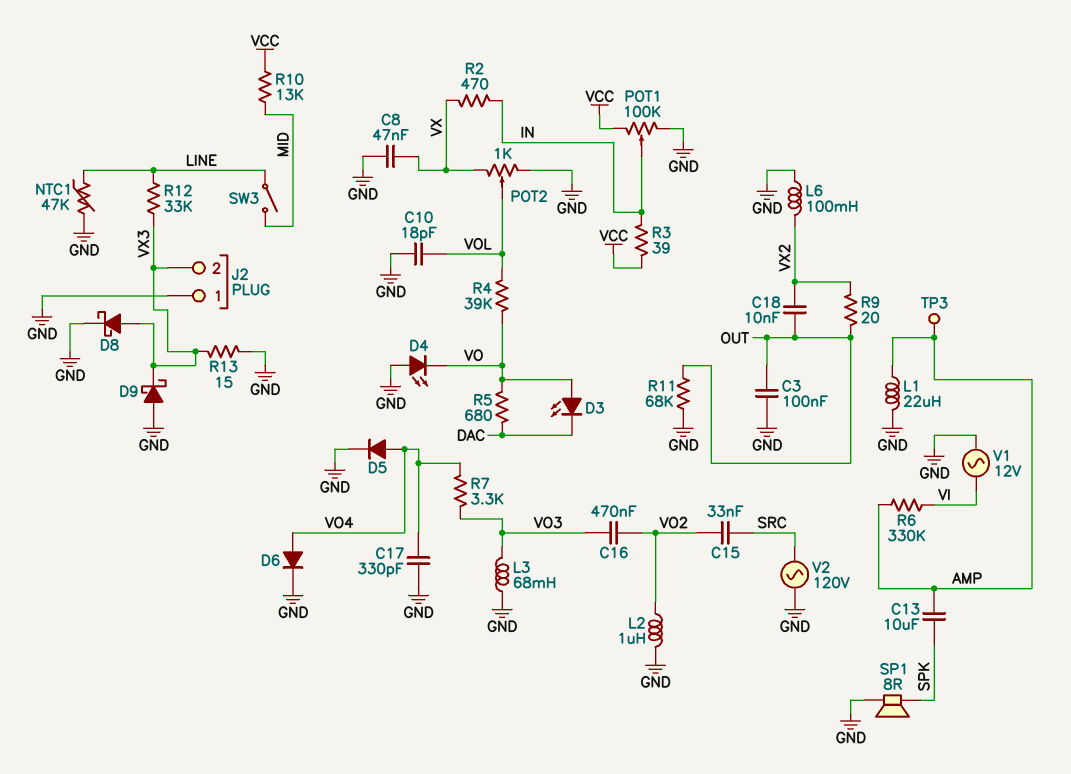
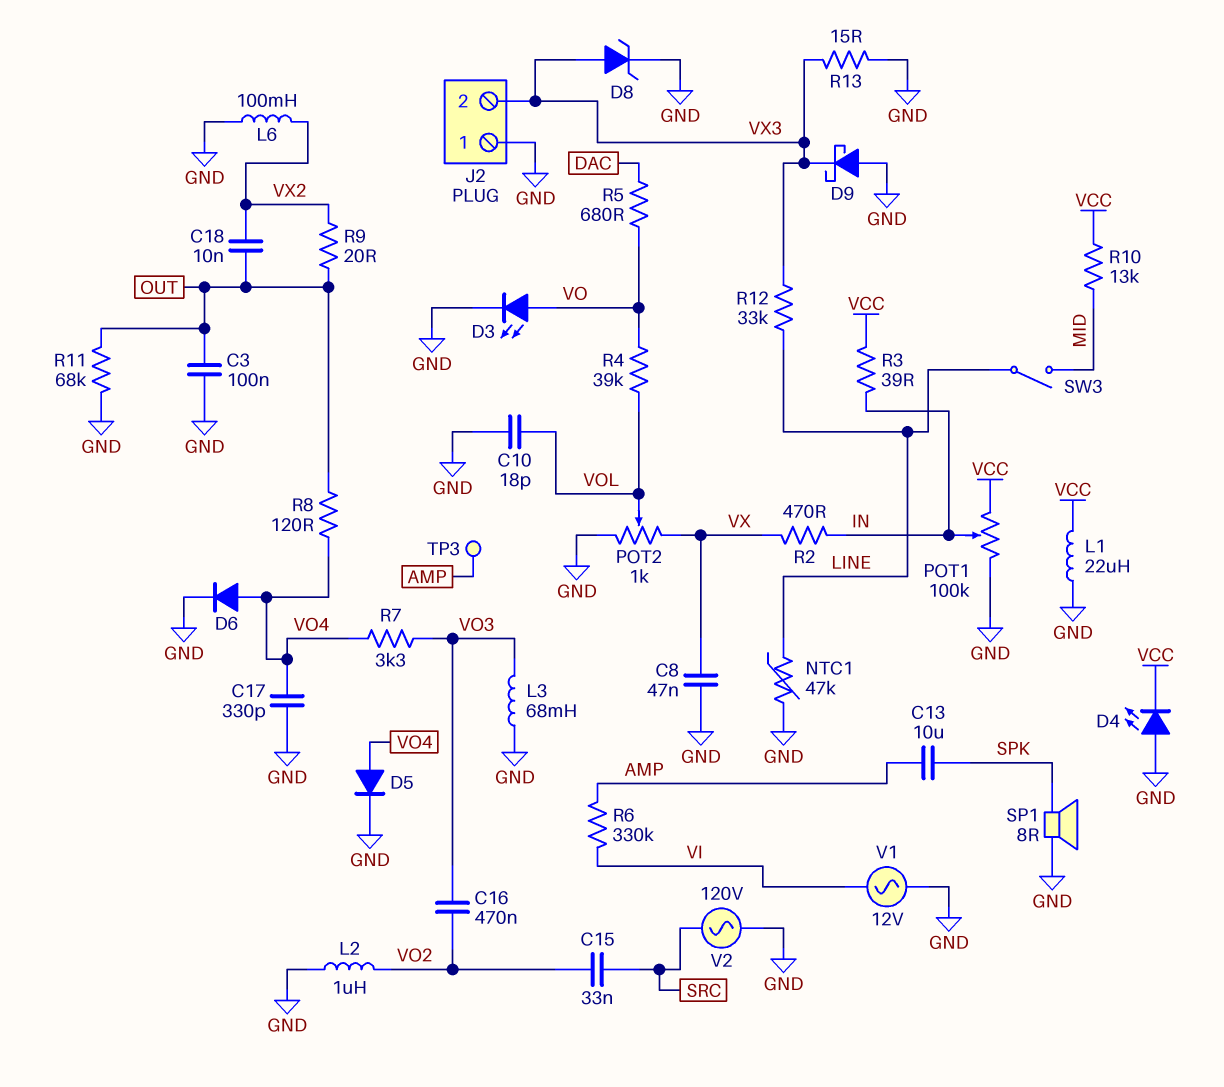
D3: LED (A VO, K DAC) -> LED (A VO, K GND)
D4: LED (A GND, K VO) -> LED (A GND, K VCC)
D8: schottky (A VX3, K GND) -> zener (A VX3, K GND)
L1: 22uH (AMP, GND) -> 22uH (GND, VCC)
R8: none -> 120 (OUT, VO4)

